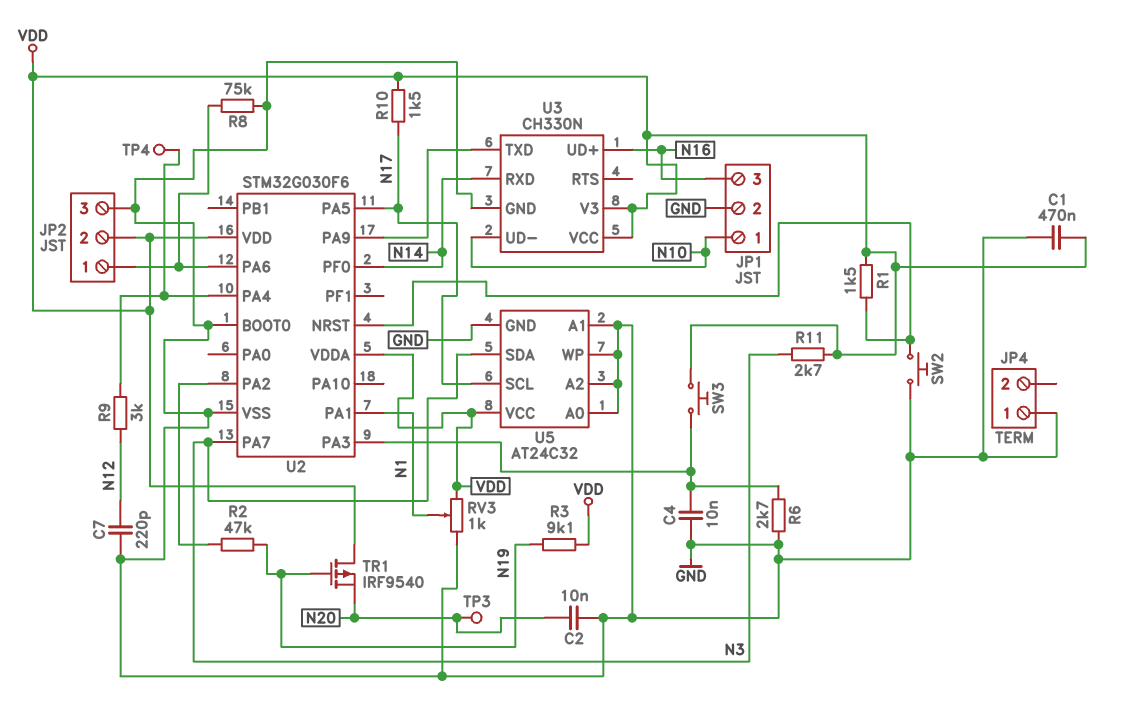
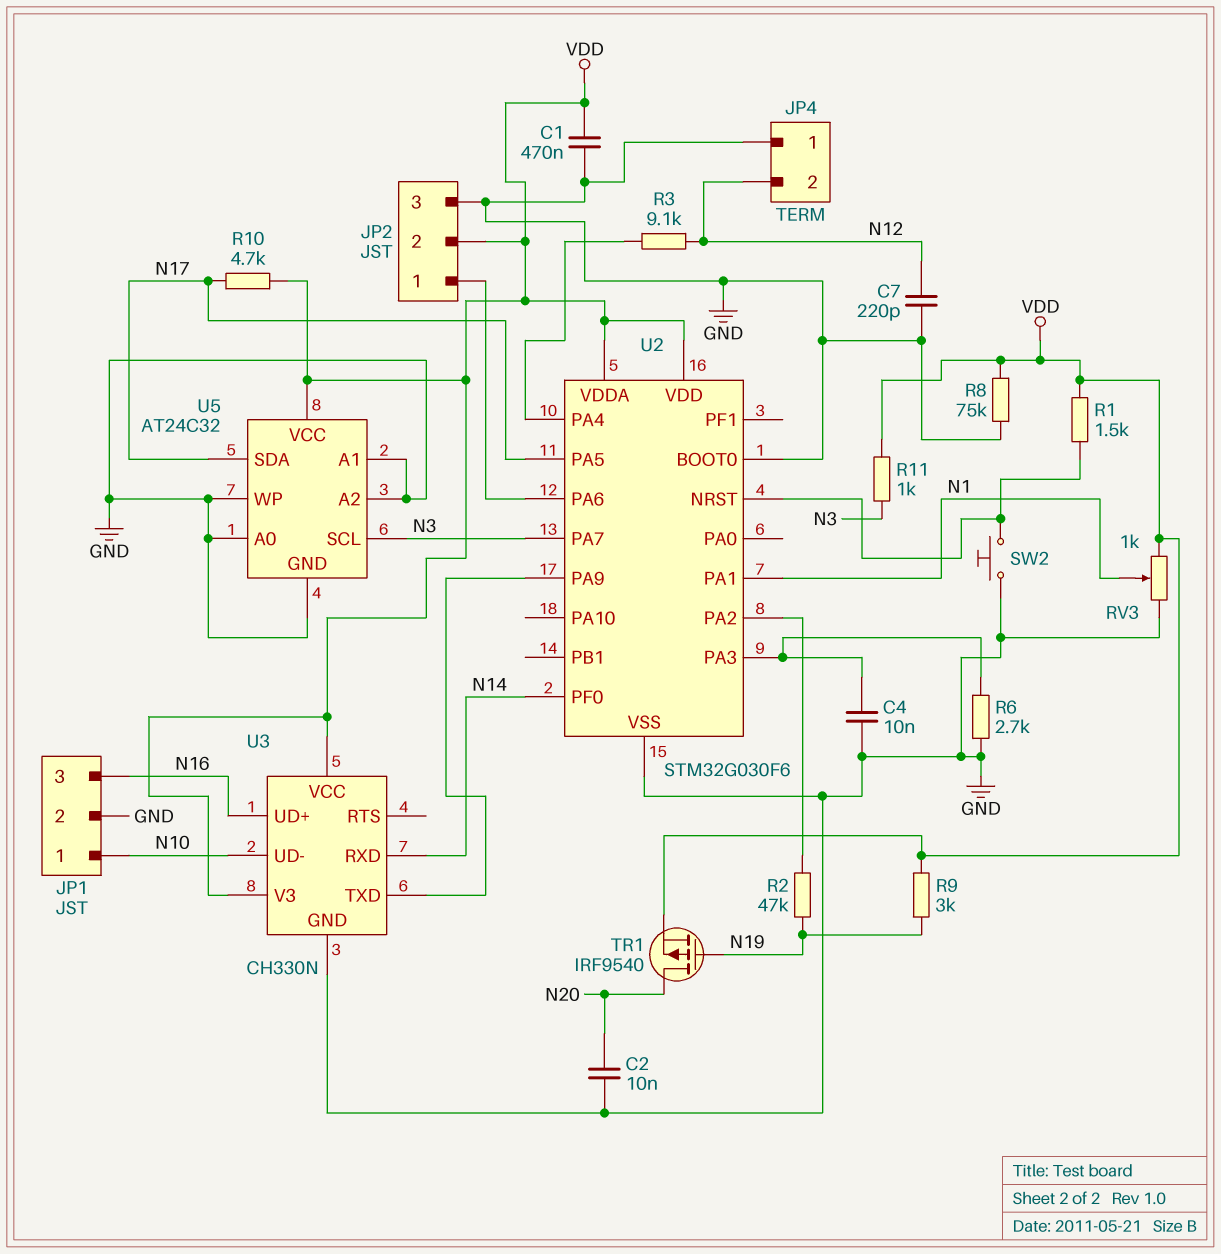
JP4 pin 2: none -> N12
R3: 9.1k (N19, VDD) -> 9.1k (N12, U2/PA4)
R8: 75k (GND, JP2/1) -> 75k (GND, VDD)
R9: 3k (N12, U2/PA4) -> 3k (N19, VDD)
R10: 1.5k (N17, VDD) -> 4.7k (N17, VDD)
R11: 2.7k (N3, VDD) -> 1k (N3, VDD)
SW3: button (U2/PA3, VDD) -> none
TP3: test point (N20) -> none
TP4: test point (U2/PA4) -> none
TR1: PMOS IRF9540 (G N19, D VDD, S N20) -> PMOS IRF9540 (G N19, D N20, S VDD)
U5 pin SCL: N17 -> N3
U5 pin SDA: N3 -> N17

